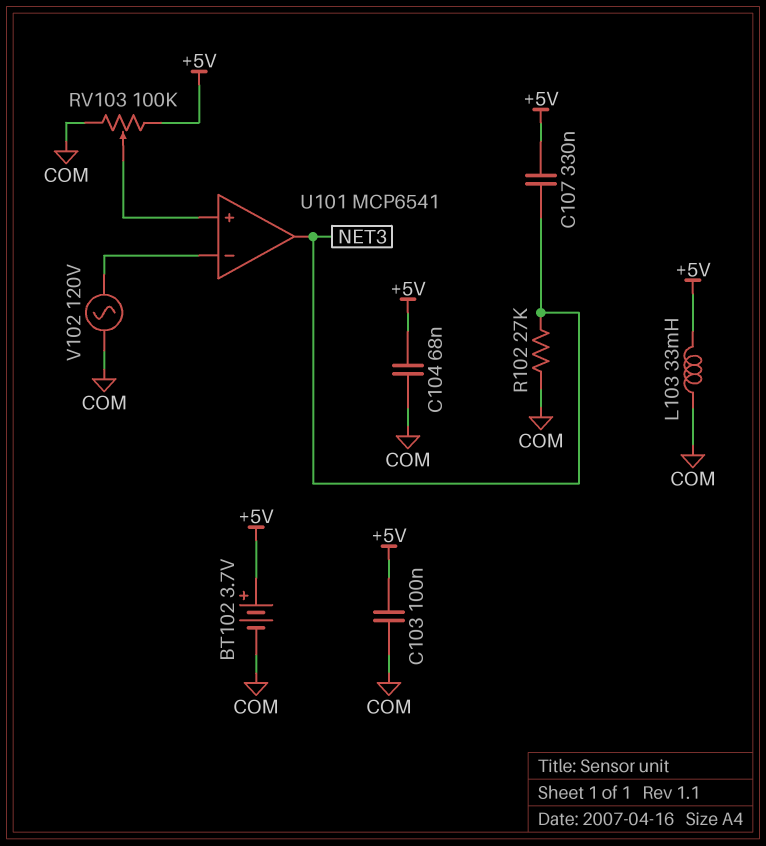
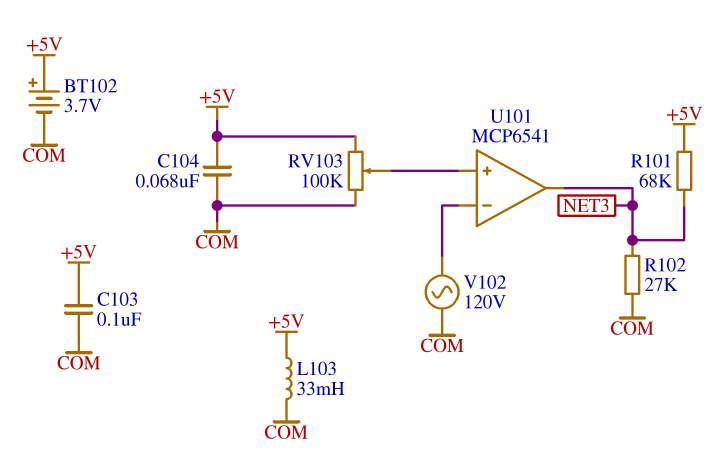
C107: 330nF (+5V, NET3) -> none
R101: none -> 68k (+5V, NET3)

